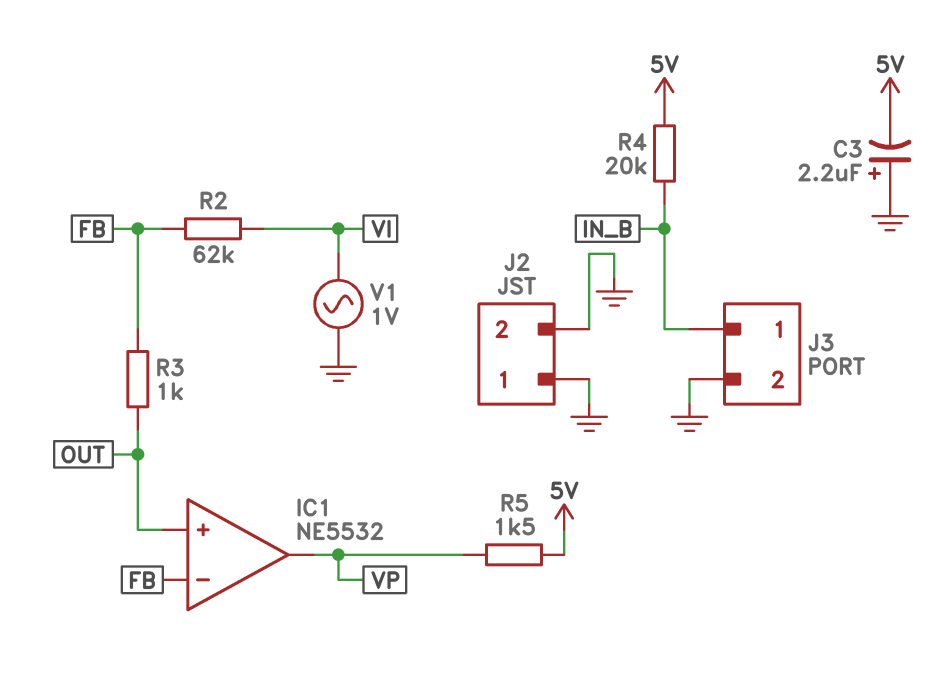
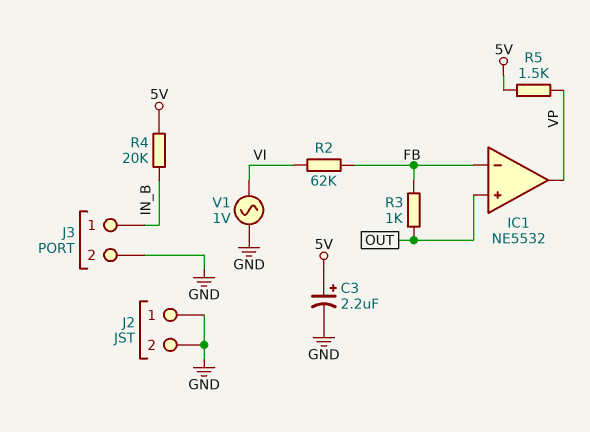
C3: 2.2uF (plus GND, minus 5V) -> 2.2uF (plus 5V, minus GND)

